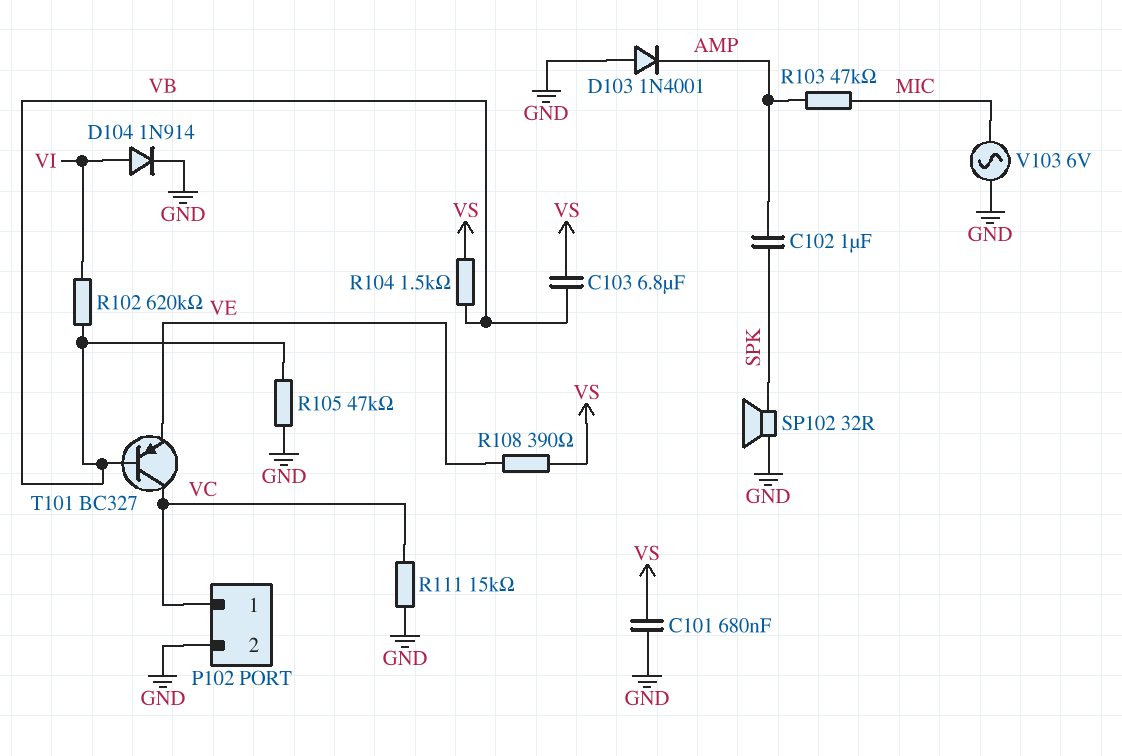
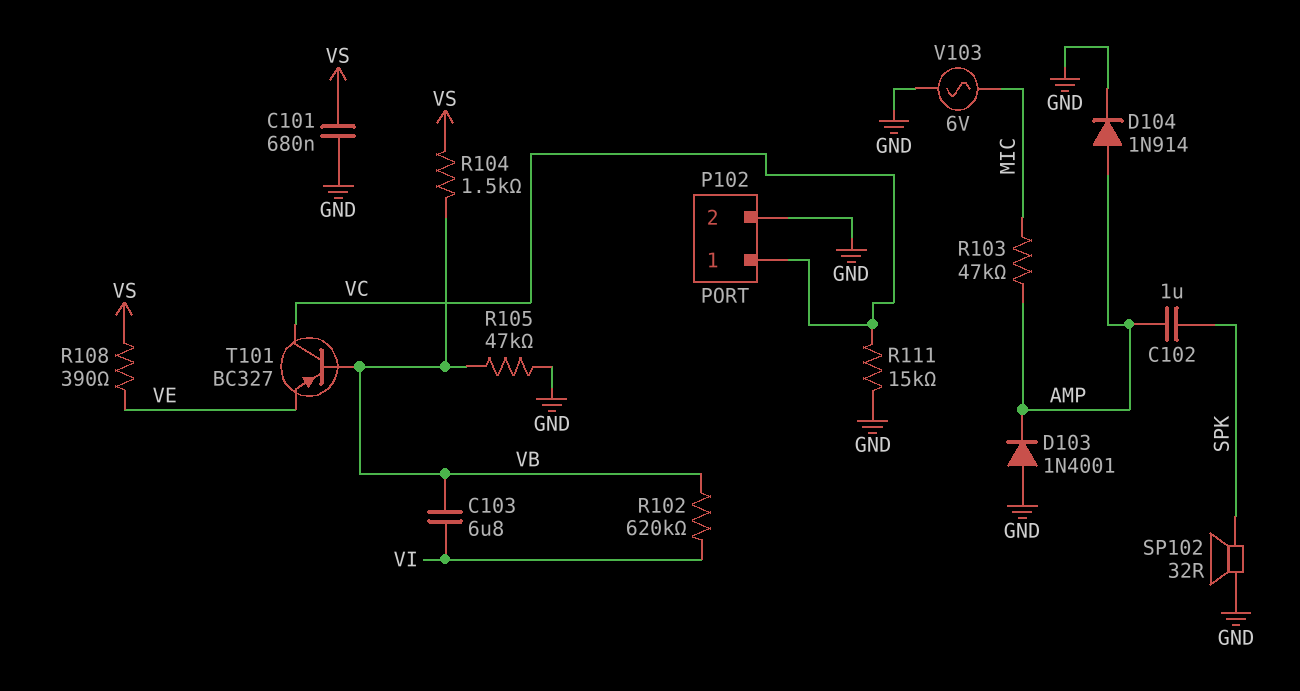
C103: 6.8uF (VB, VS) -> 6.8uF (VB, VI)
D104: diode 1N914 (A VI, K GND) -> diode 1N914 (A AMP, K GND)

